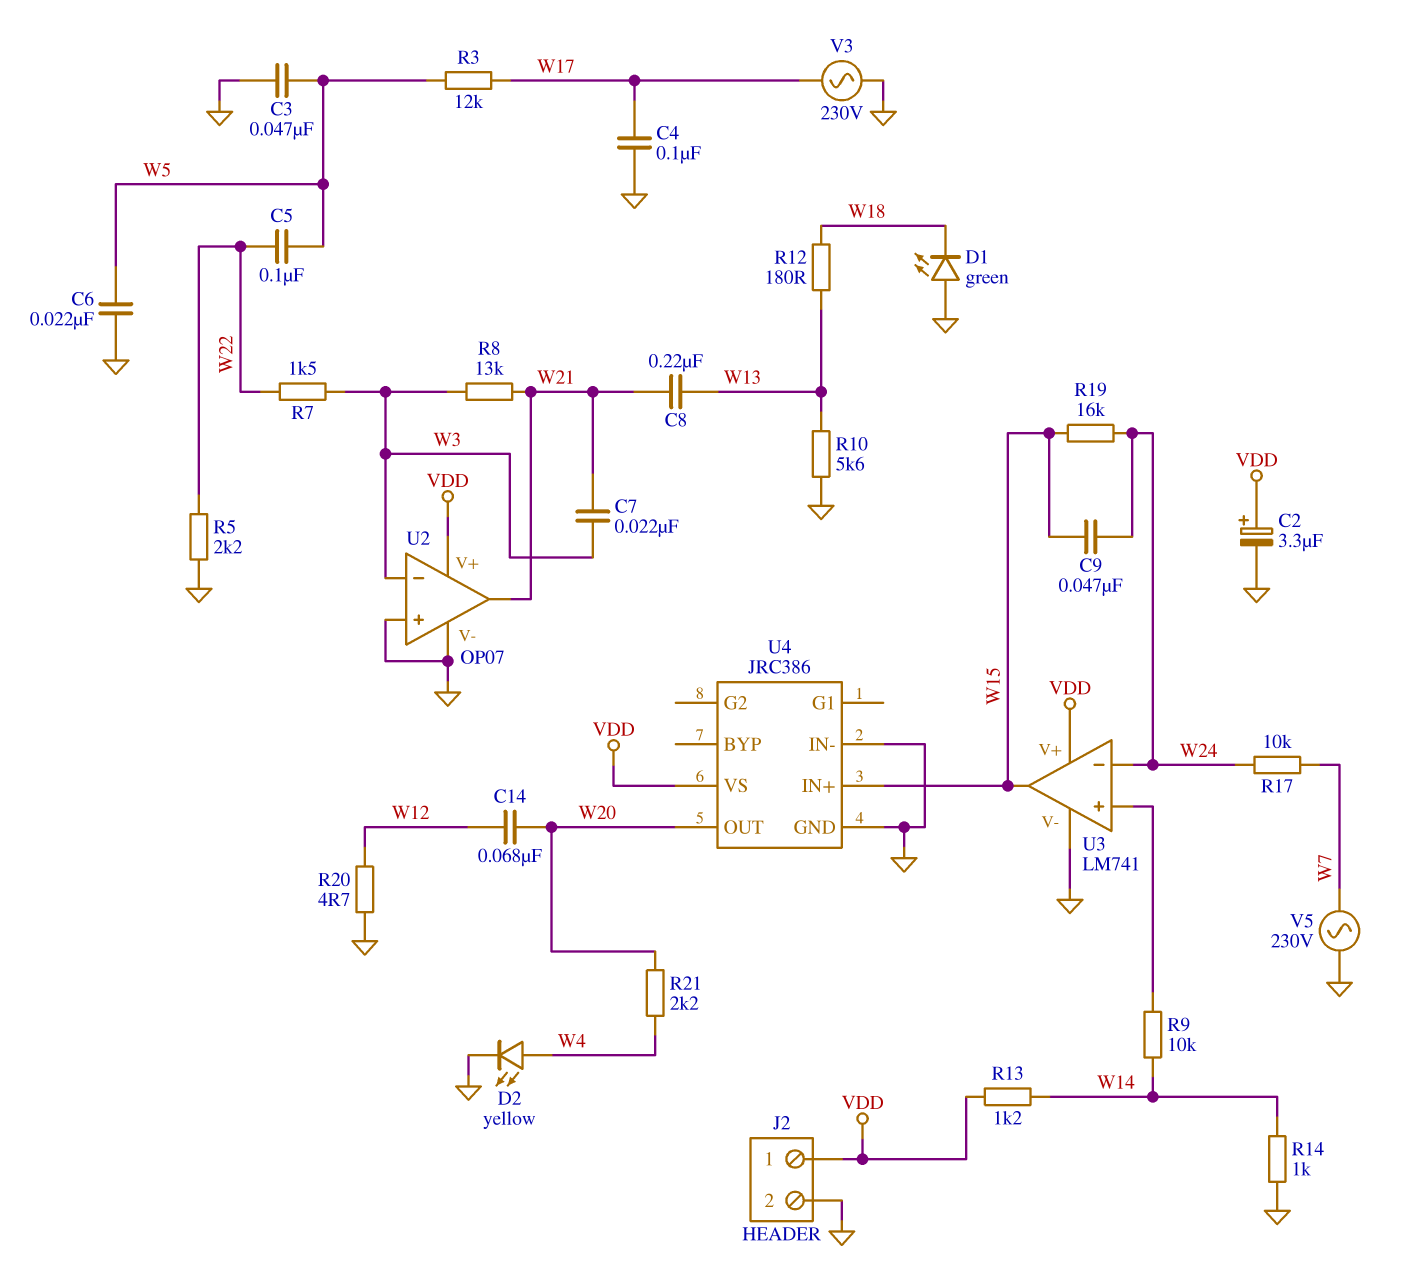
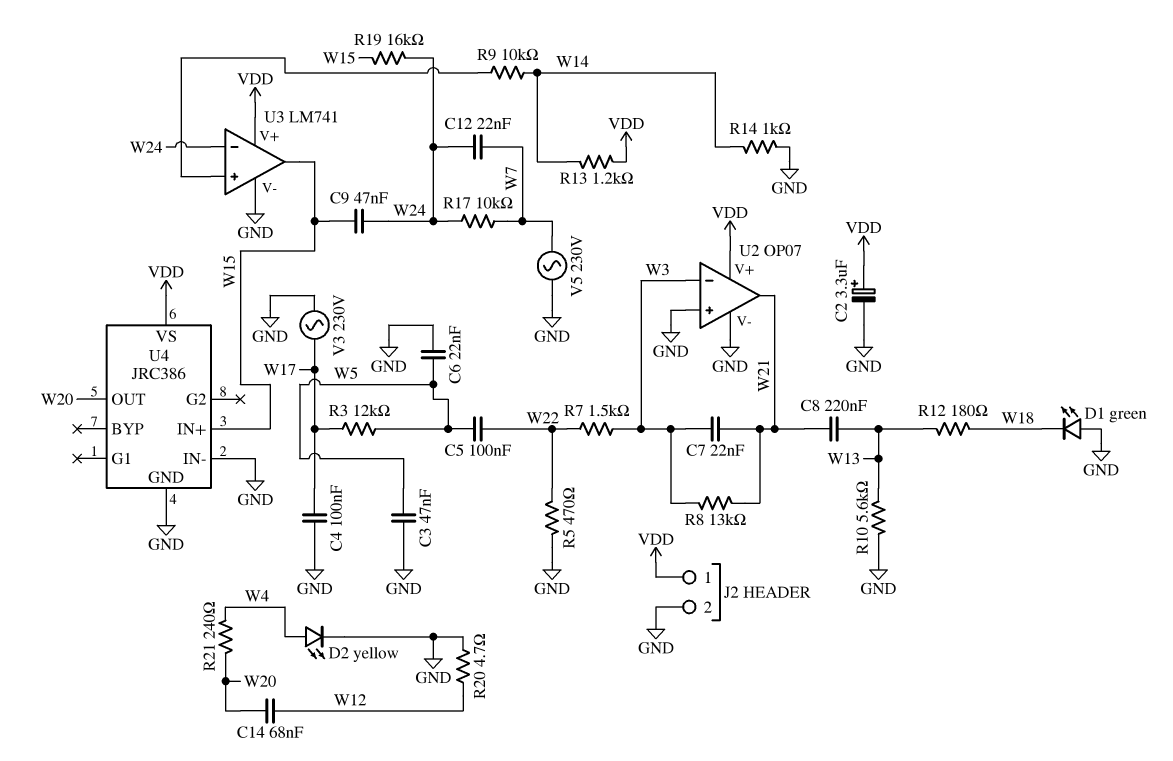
C12: none -> 22nF (W7, W24)
R5: 2.2k (GND, W22) -> 470 (GND, W22)
R21: 2.2k (W4, W20) -> 240 (W4, W20)

